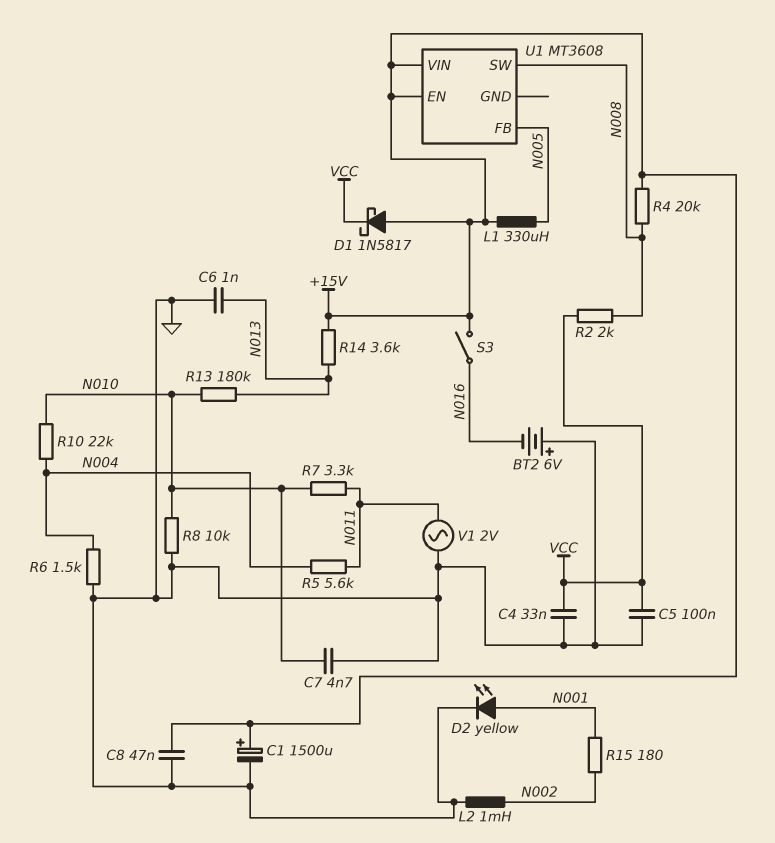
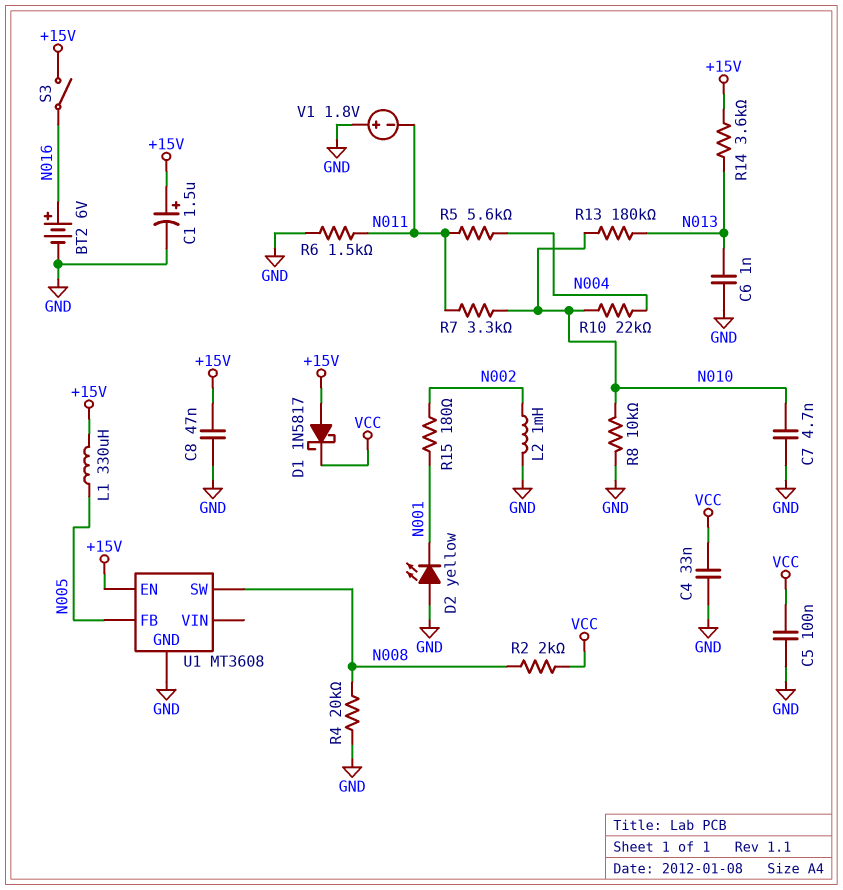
BT2: 6V (plus GND, minus N016) -> 6V (plus N016, minus GND)
C1: 1500uF (plus +15V, minus GND) -> 1.5uF (plus +15V, minus GND)
D2: LED yellow (A N001, K GND) -> LED yellow (A GND, K N001)
R4: 20k (+15V, N008) -> 20k (GND, N008)
R6: 1.5k (GND, N004) -> 1.5k (GND, N011)
U1 pin GND: none -> GND
U1 pin VIN: +15V -> none
V1: AC 2V (GND, N011) -> 1.8V (plus GND, minus N011)

